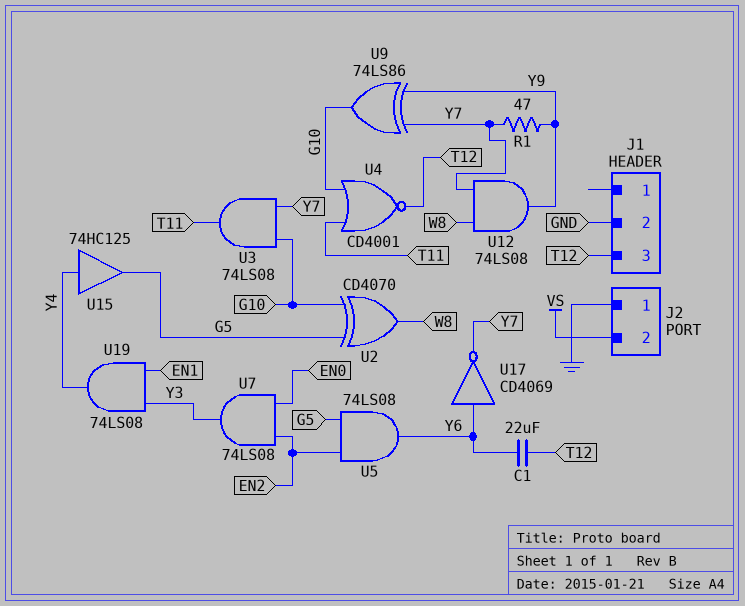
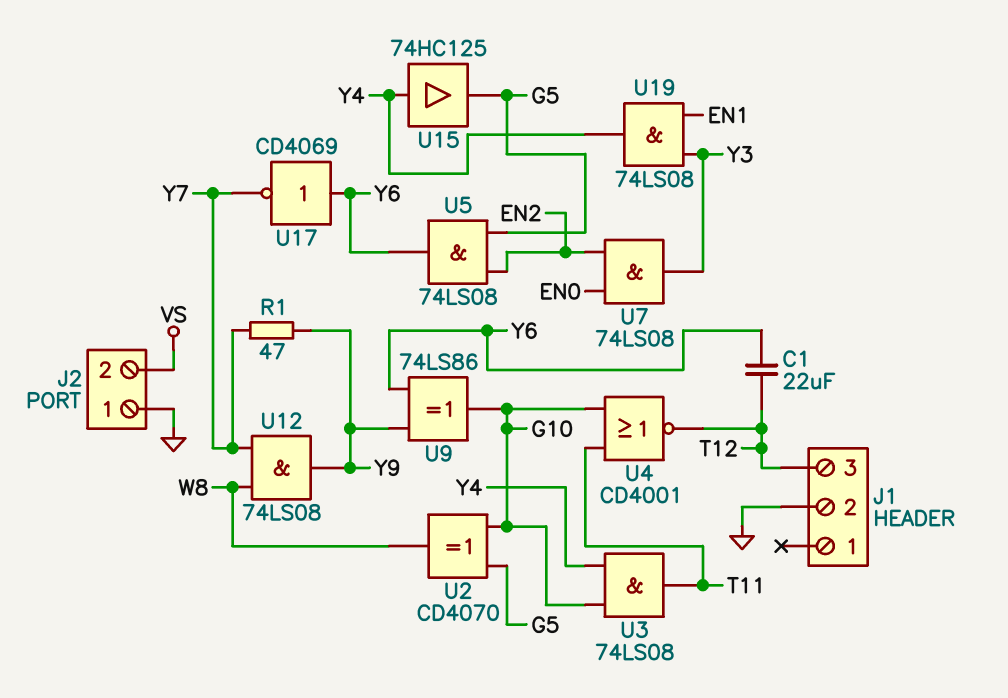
U3: AND 74LS08 (in G10, in Y7, out T11) -> AND 74LS08 (in G10, in Y4, out T11)
U9: XOR 74LS86 (in Y7, in Y9, out G10) -> XOR 74LS86 (in Y6, in Y9, out G10)

